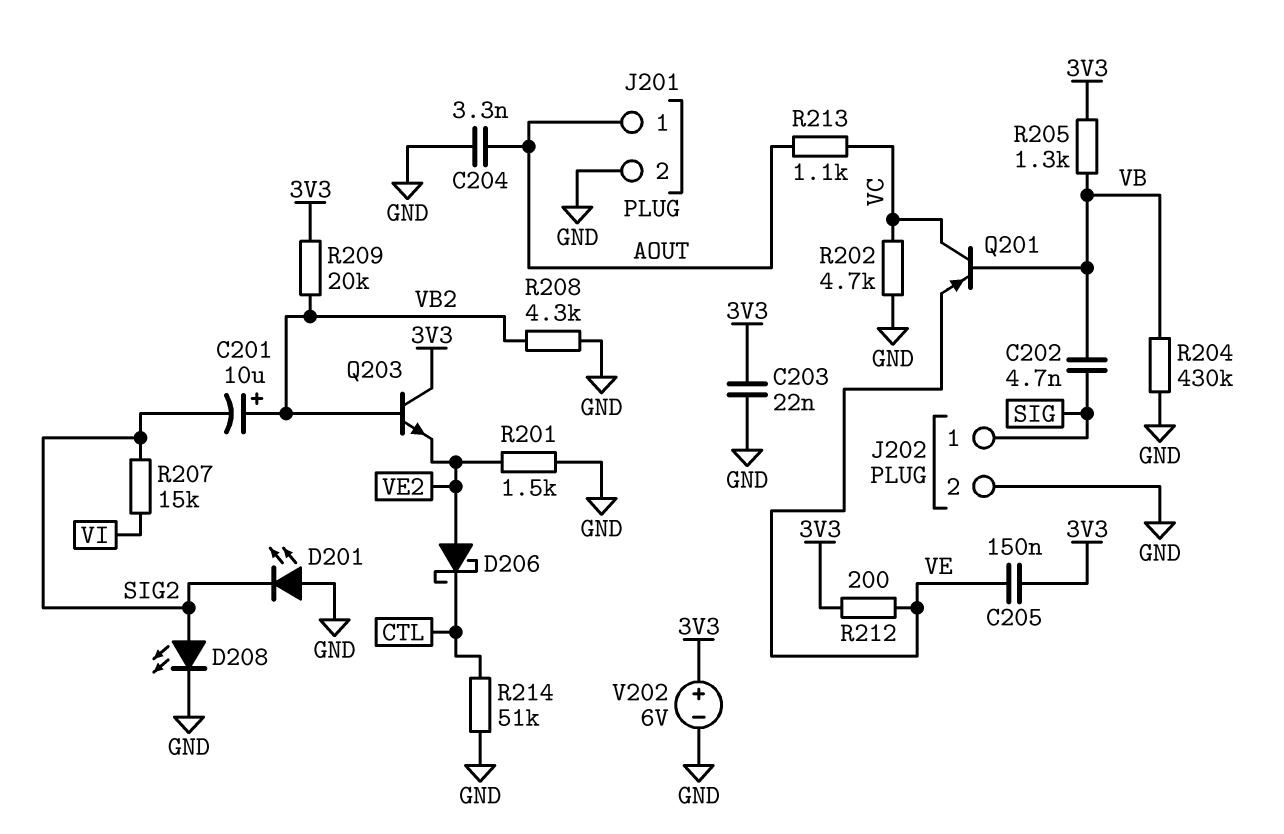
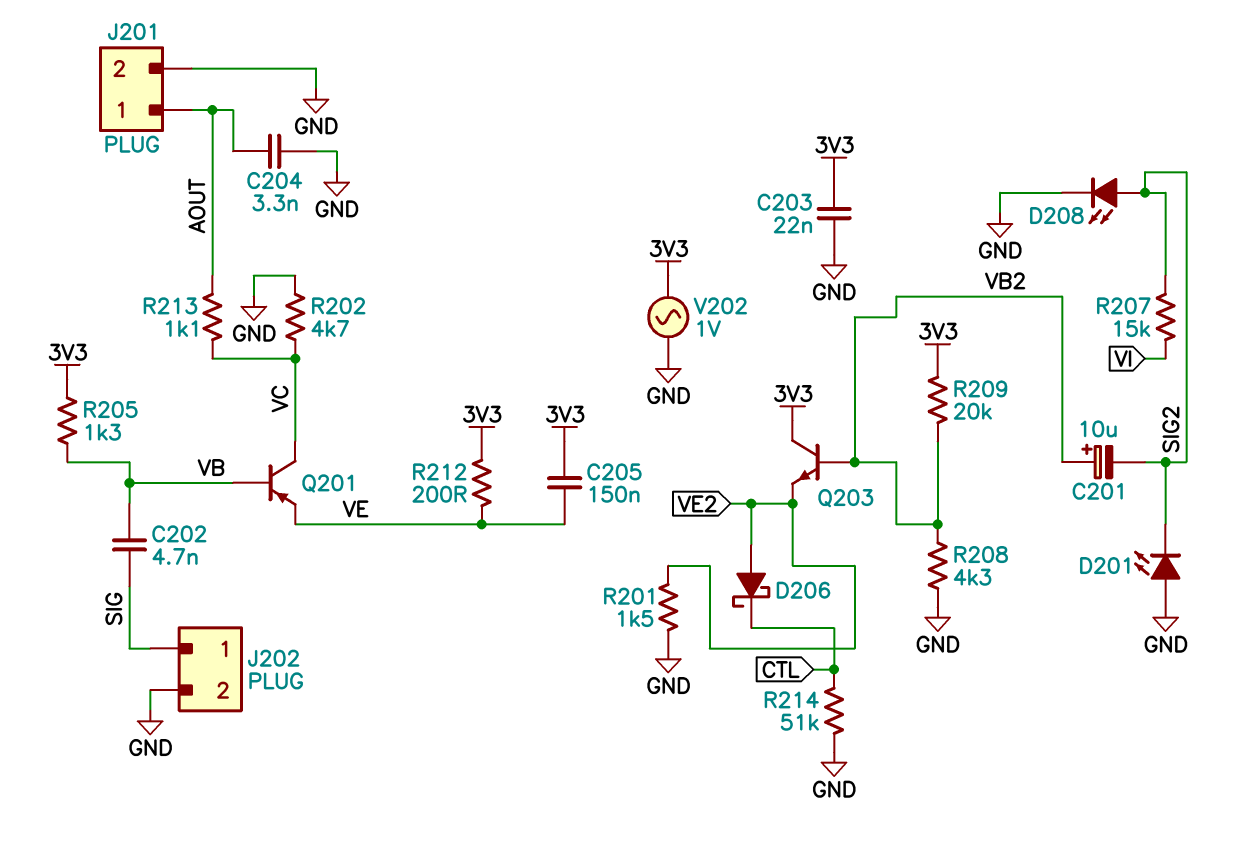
R204: 430k (GND, VB) -> none
V202: 6V (plus 3V3, minus GND) -> AC 1V (3V3, GND)

